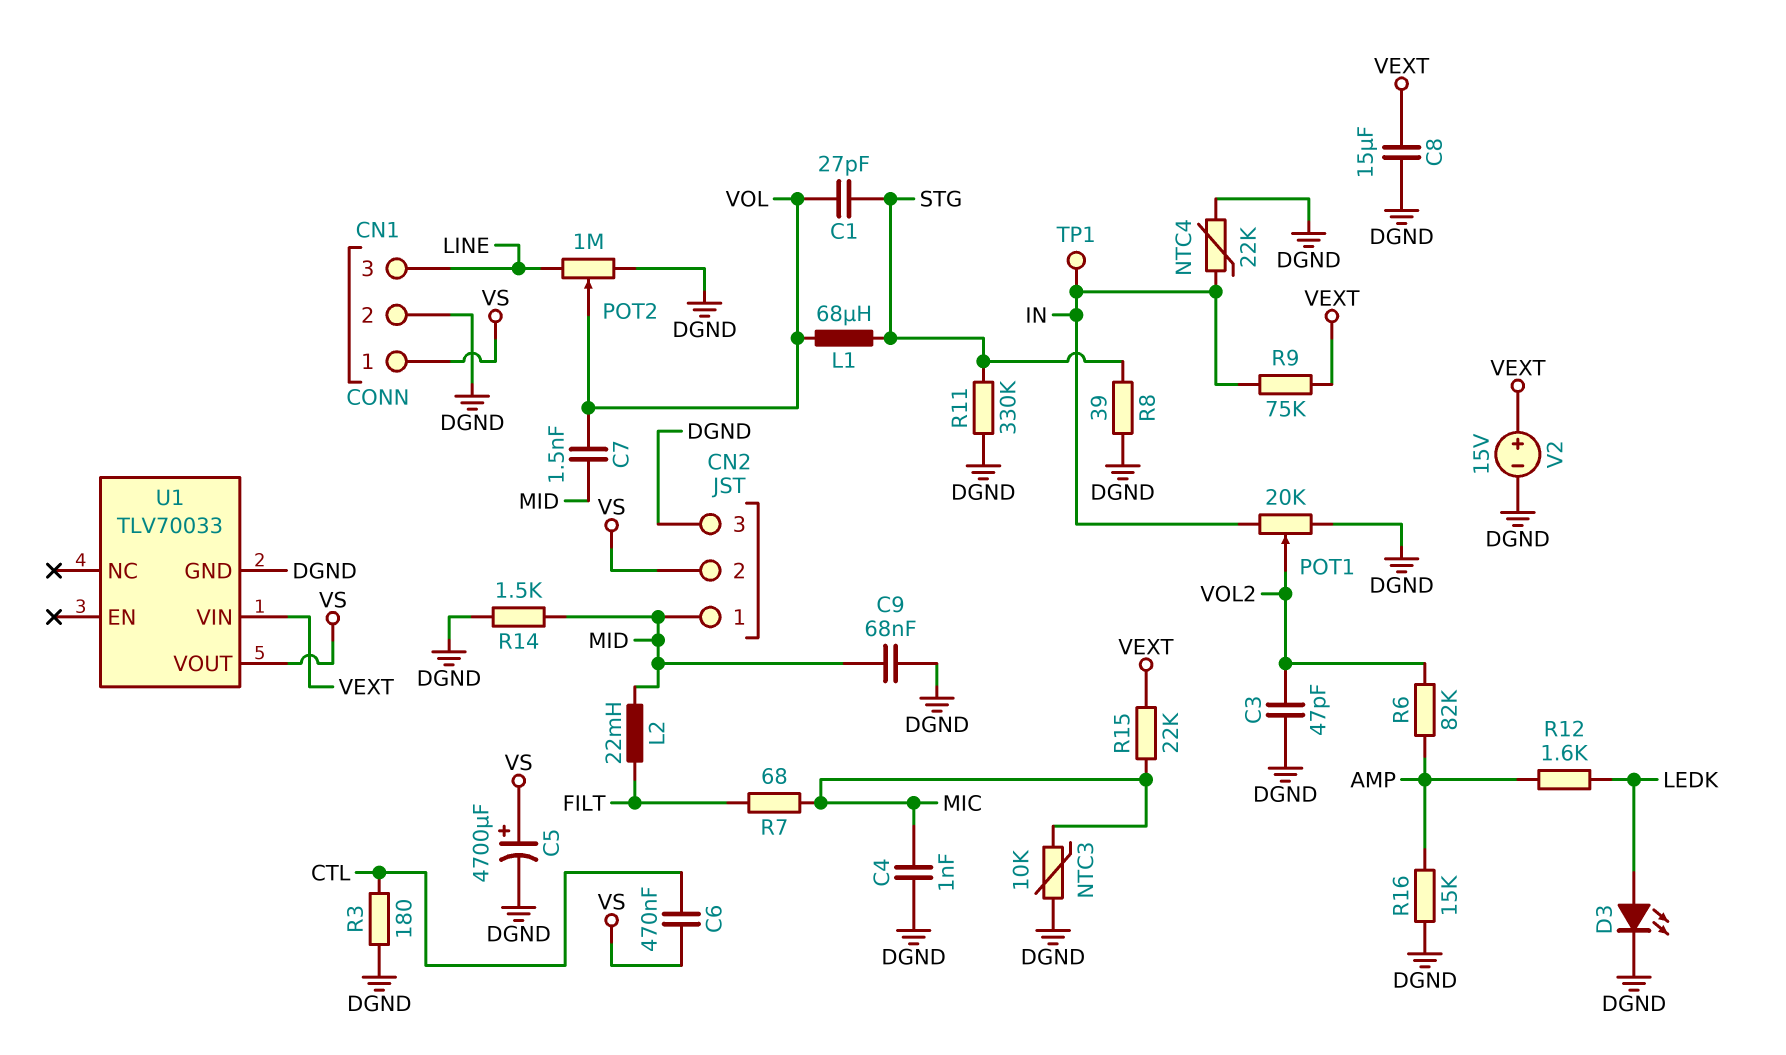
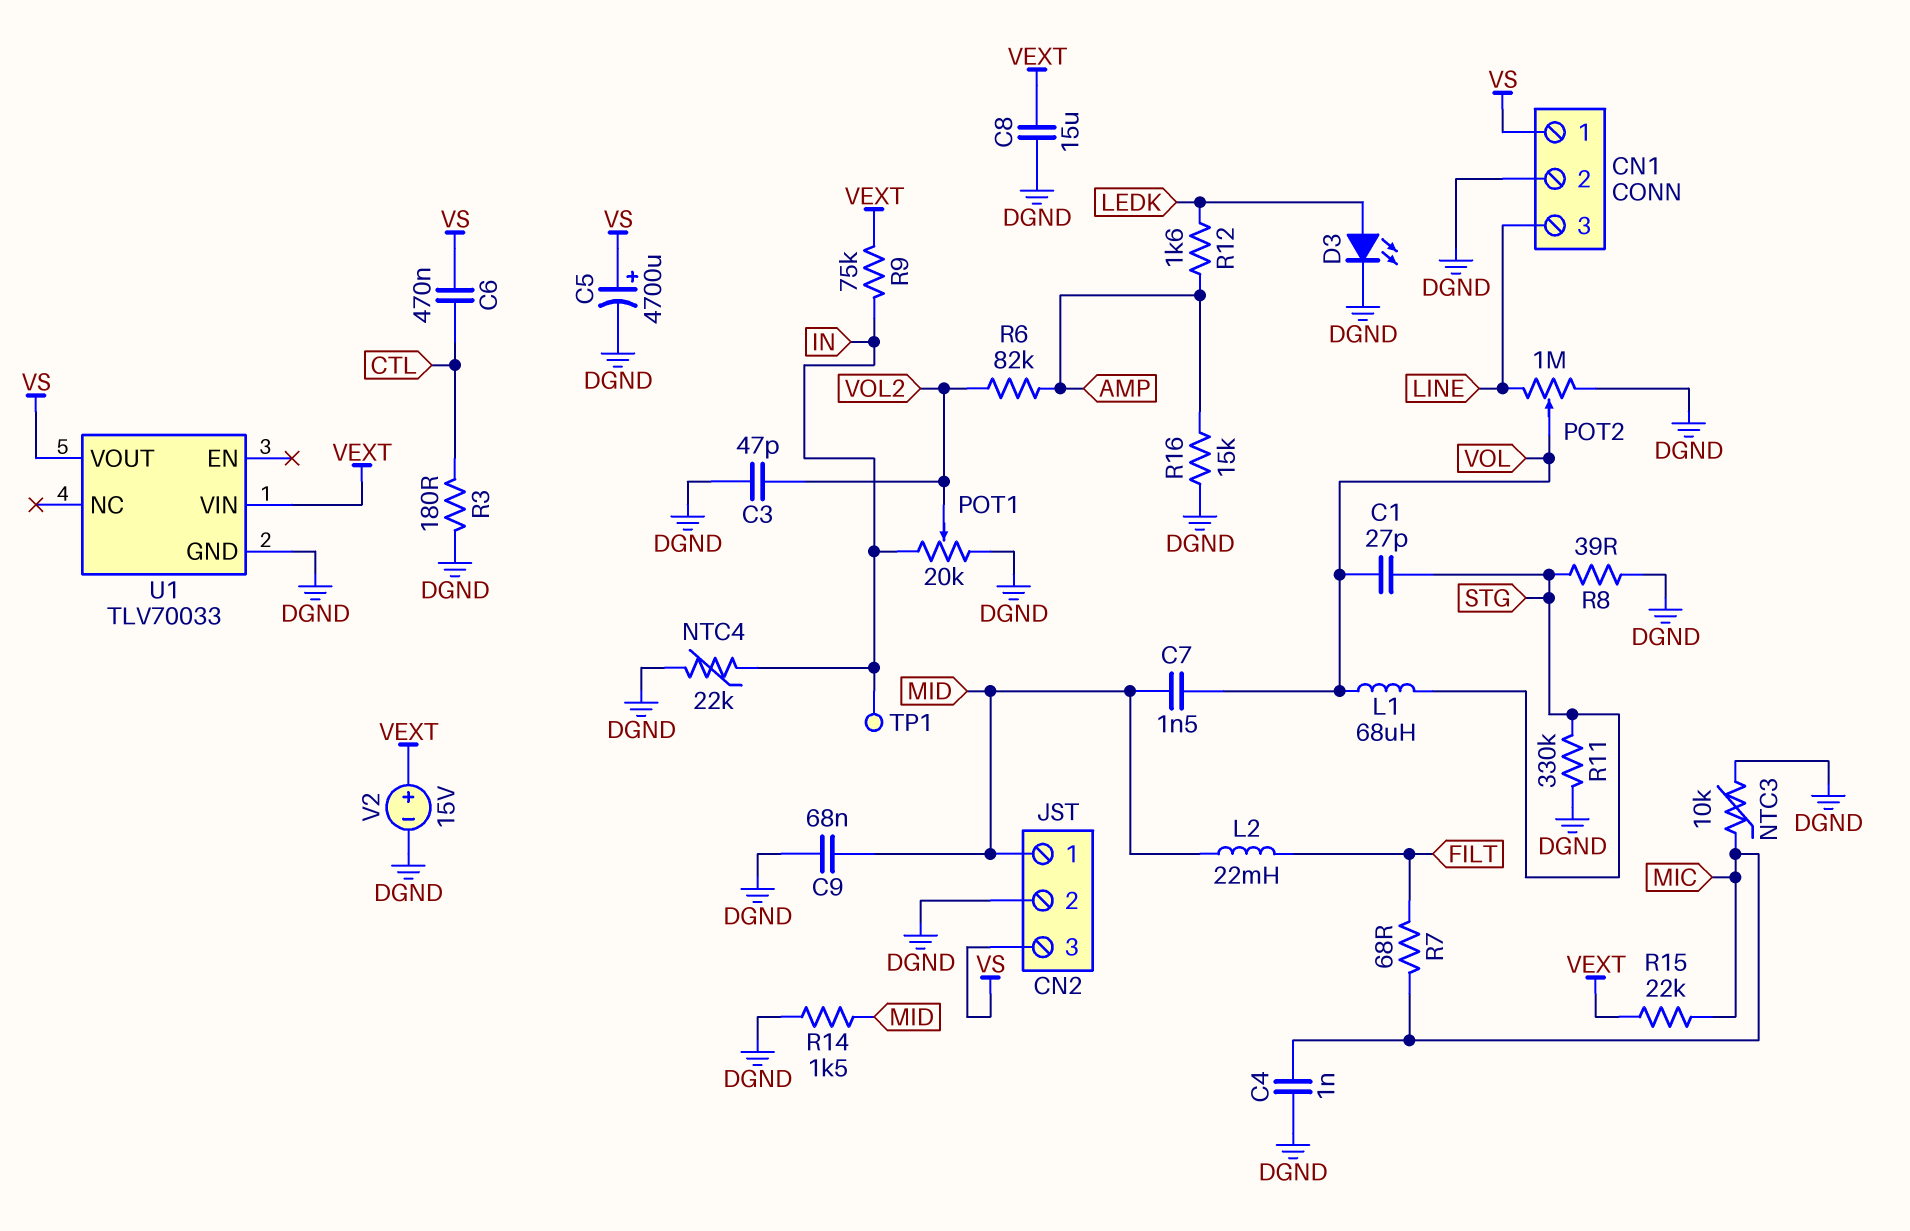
CN2 pin 2: VS -> DGND
CN2 pin 3: DGND -> VS

